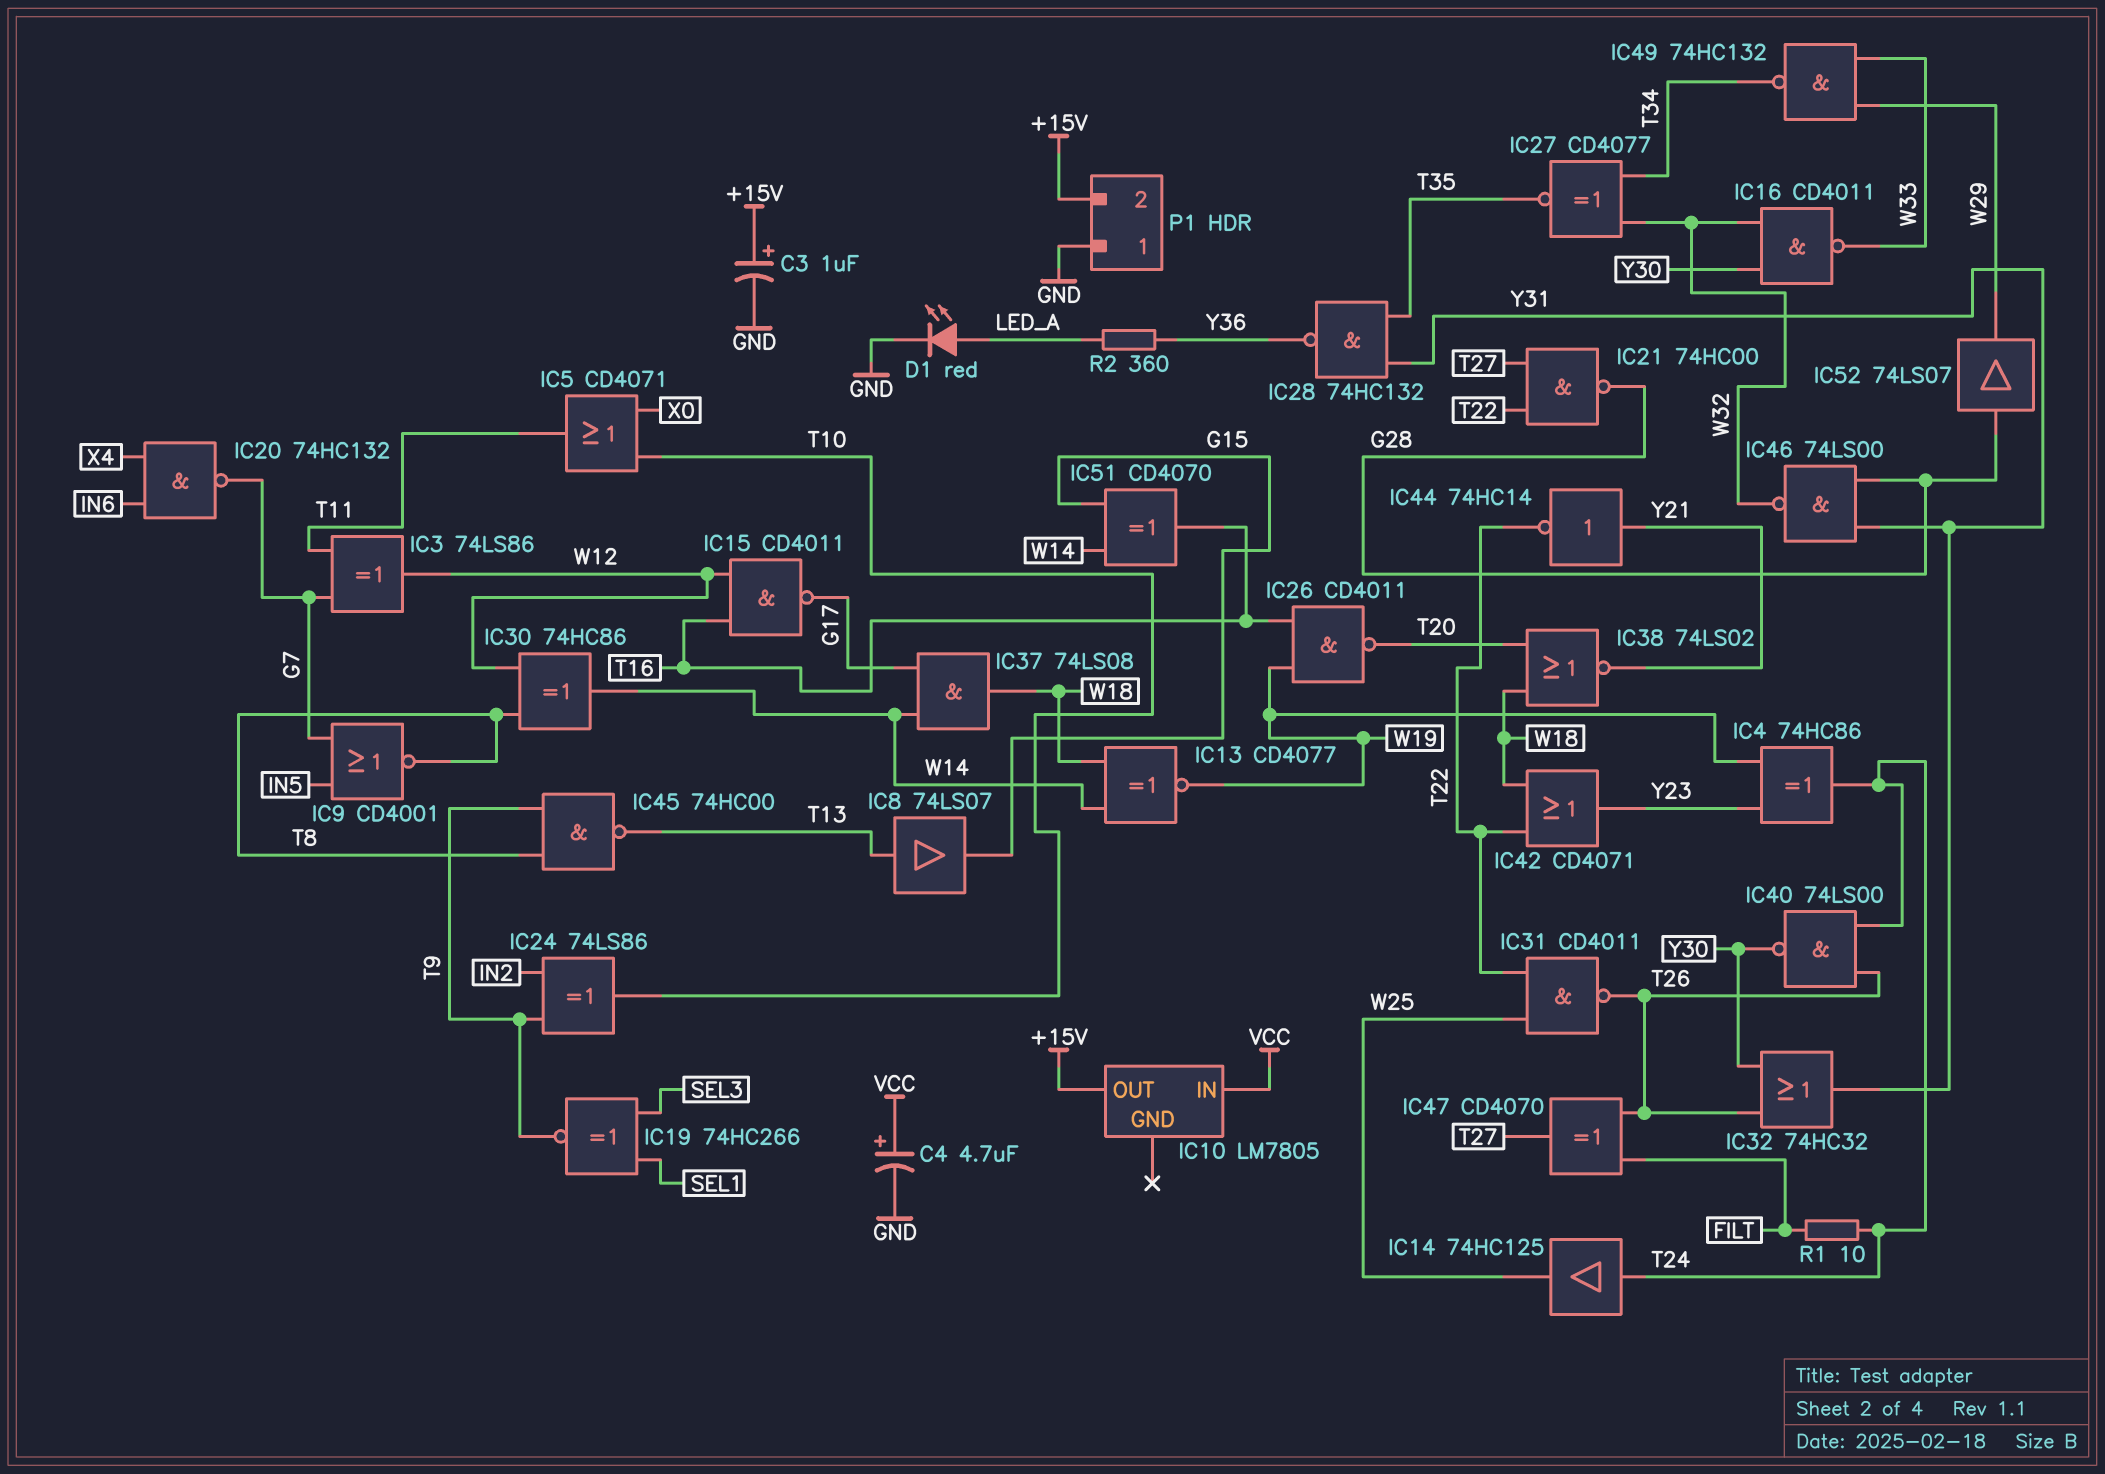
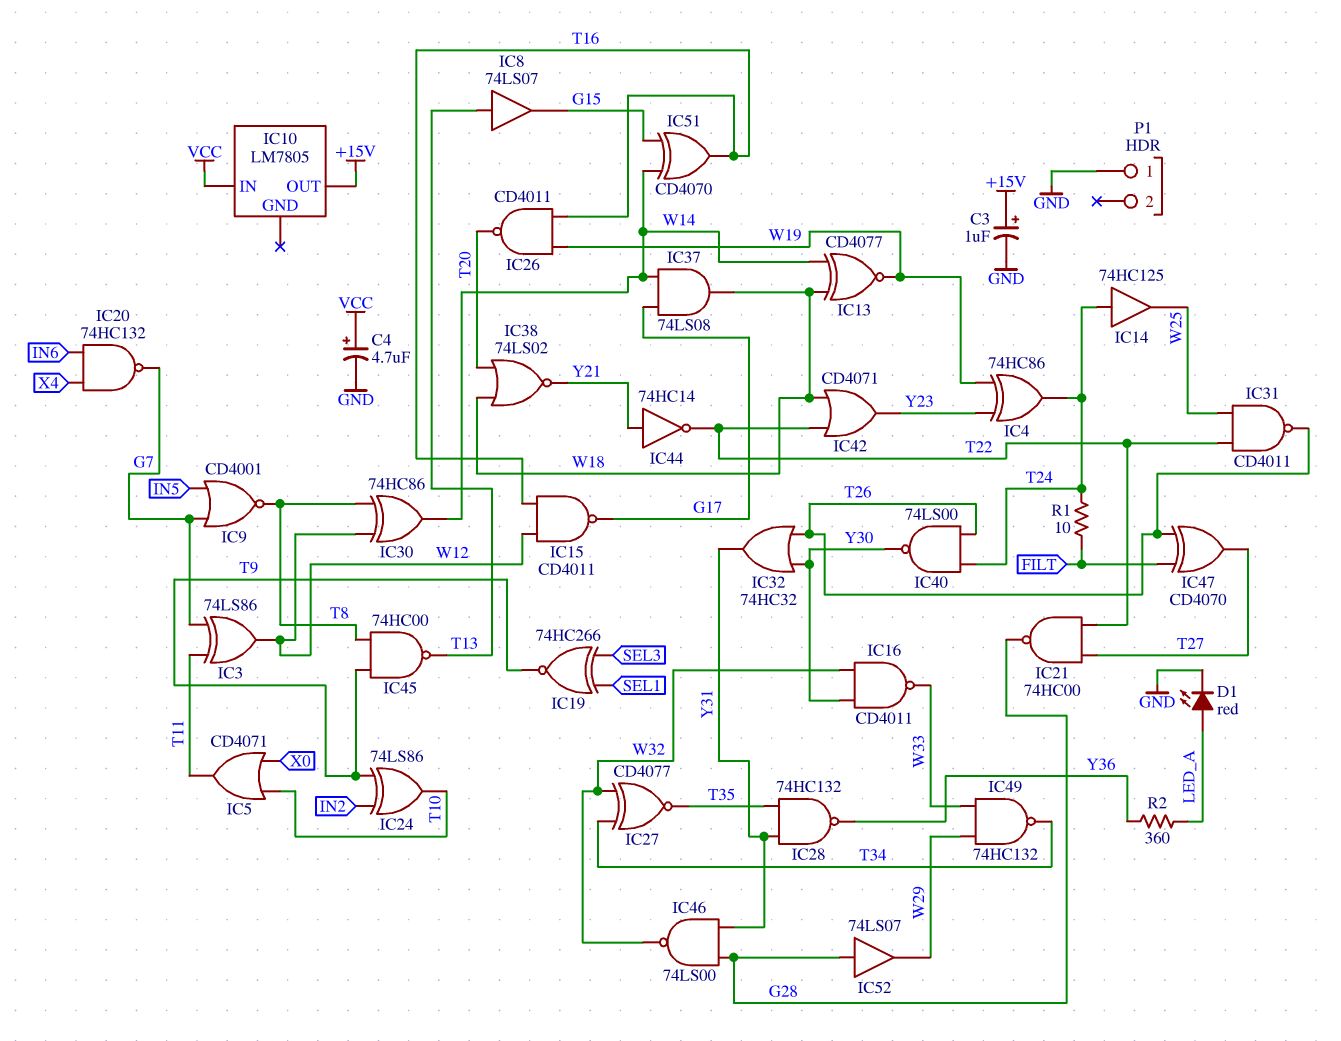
P1 pin 2: +15V -> none

